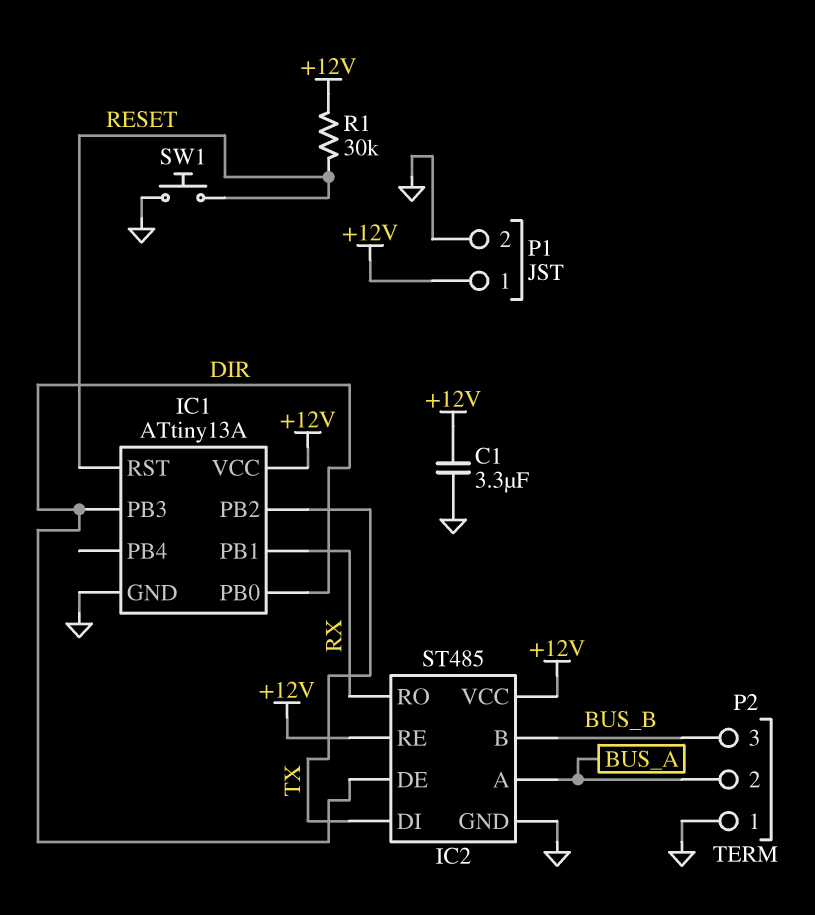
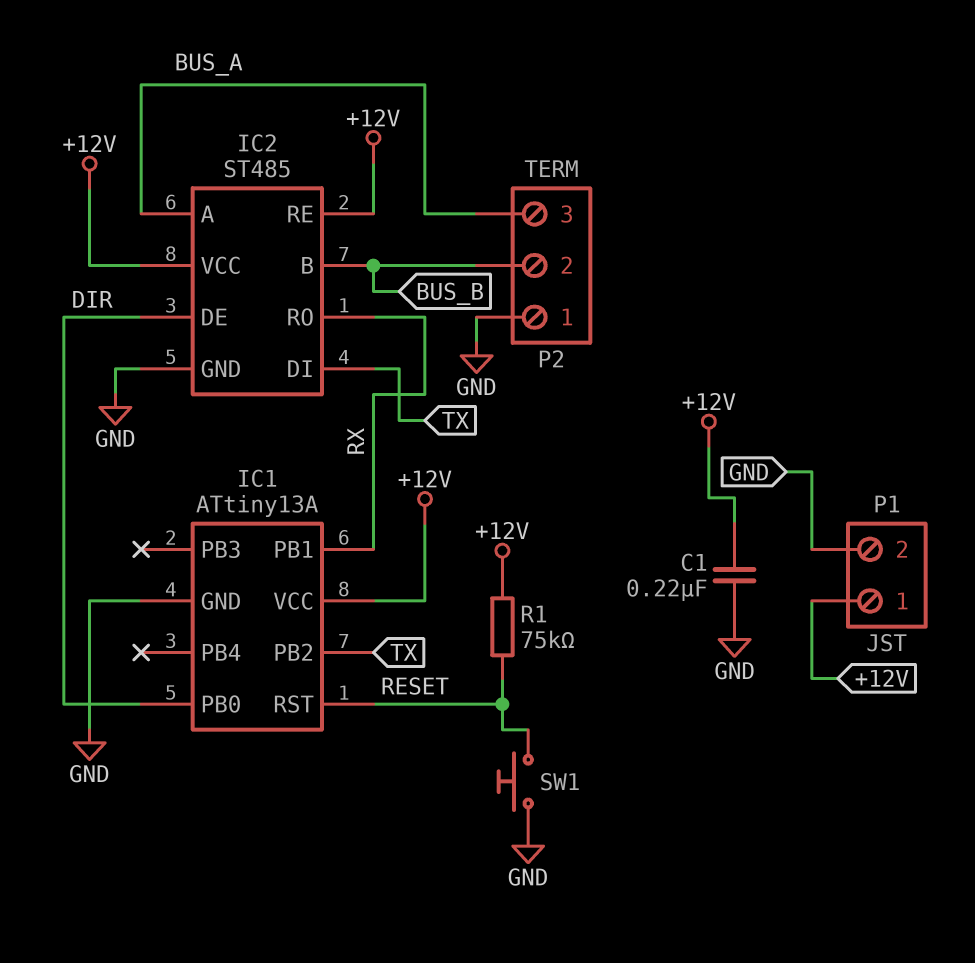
C1: 3.3uF (+12V, GND) -> 220nF (+12V, GND)
IC1 pin PB3: DIR -> none
P2 pin 2: BUS_A -> BUS_B
P2 pin 3: BUS_B -> BUS_A
R1: 30k (+12V, RESET) -> 75k (+12V, RESET)

